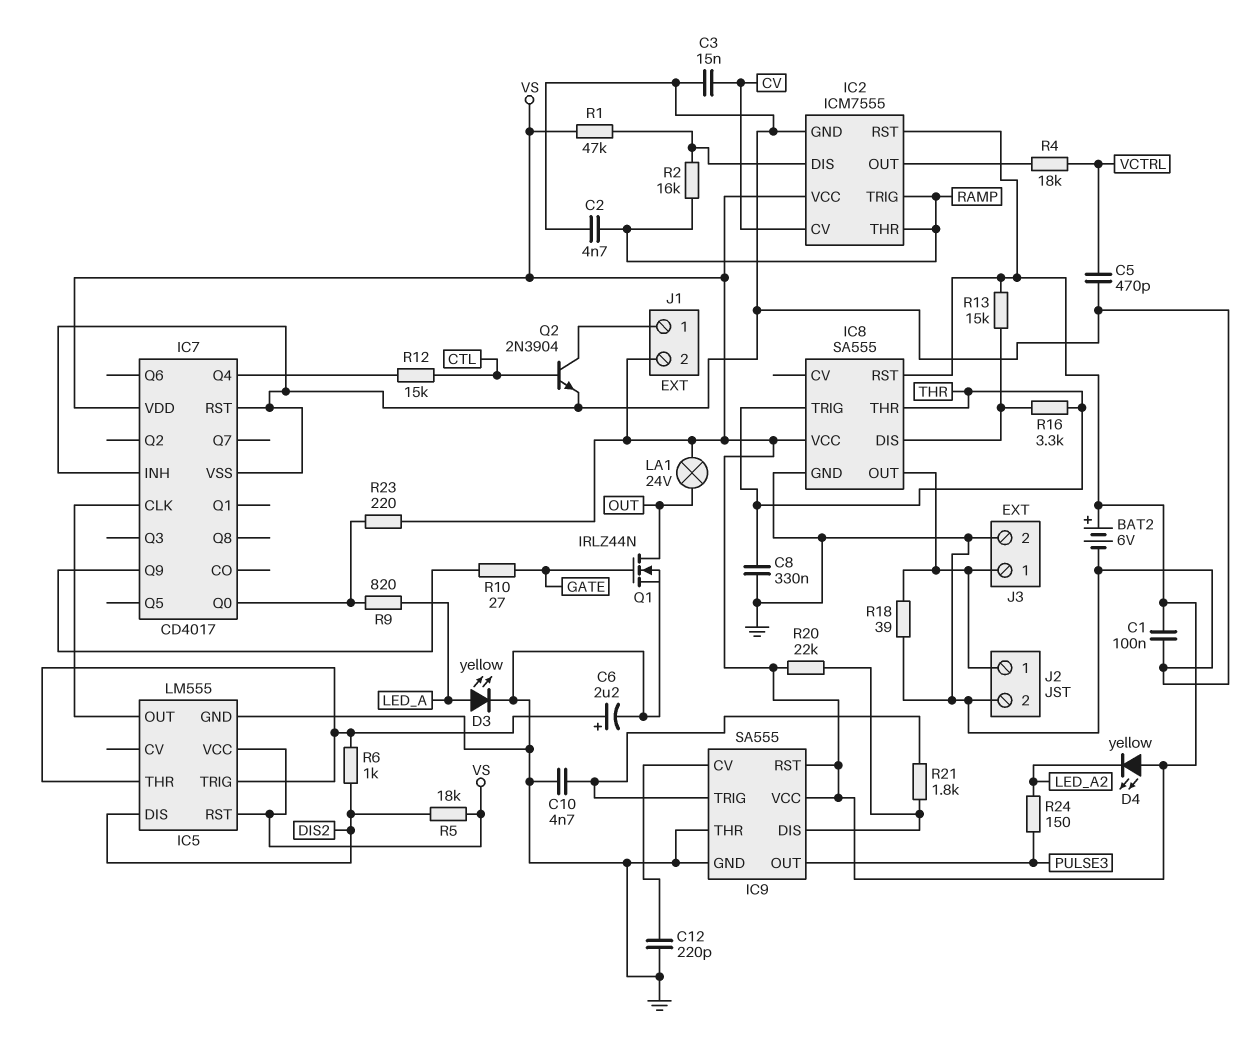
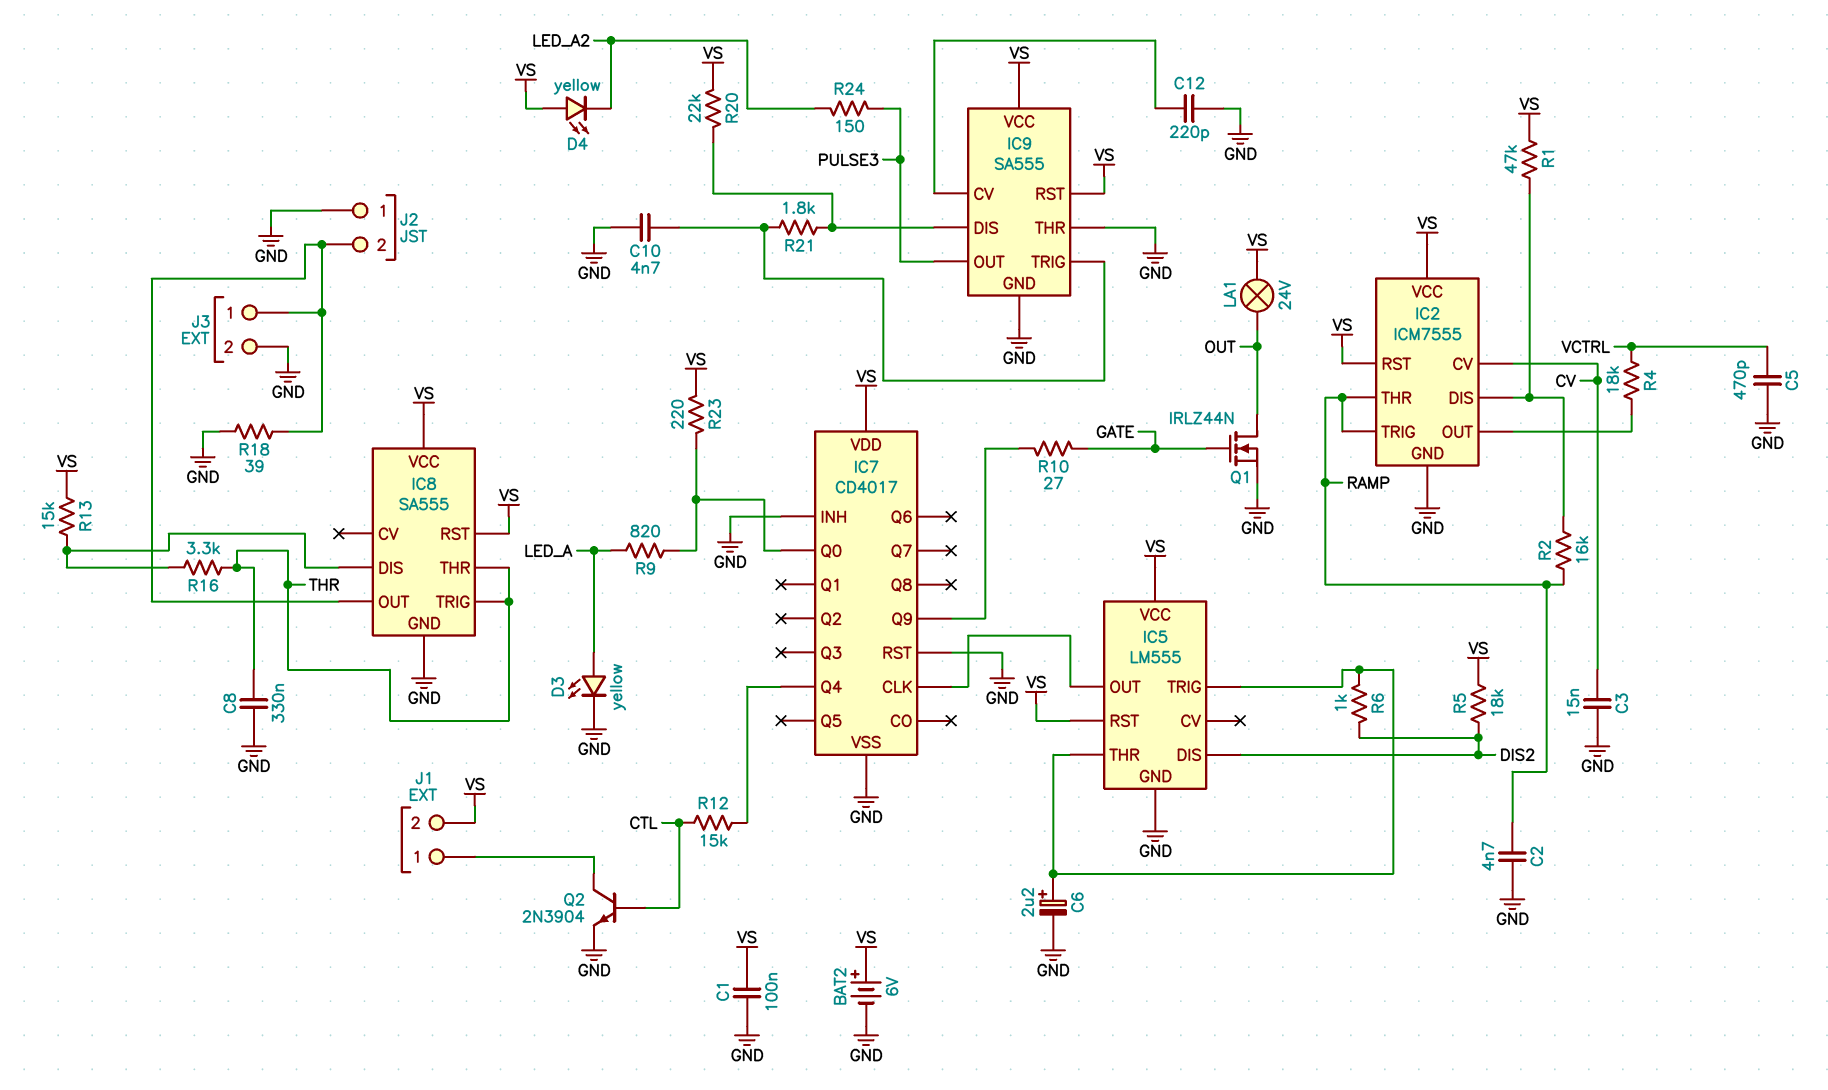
J2 pin 1: IC8/OUT -> GND
J2 pin 2: GND -> IC8/OUT

